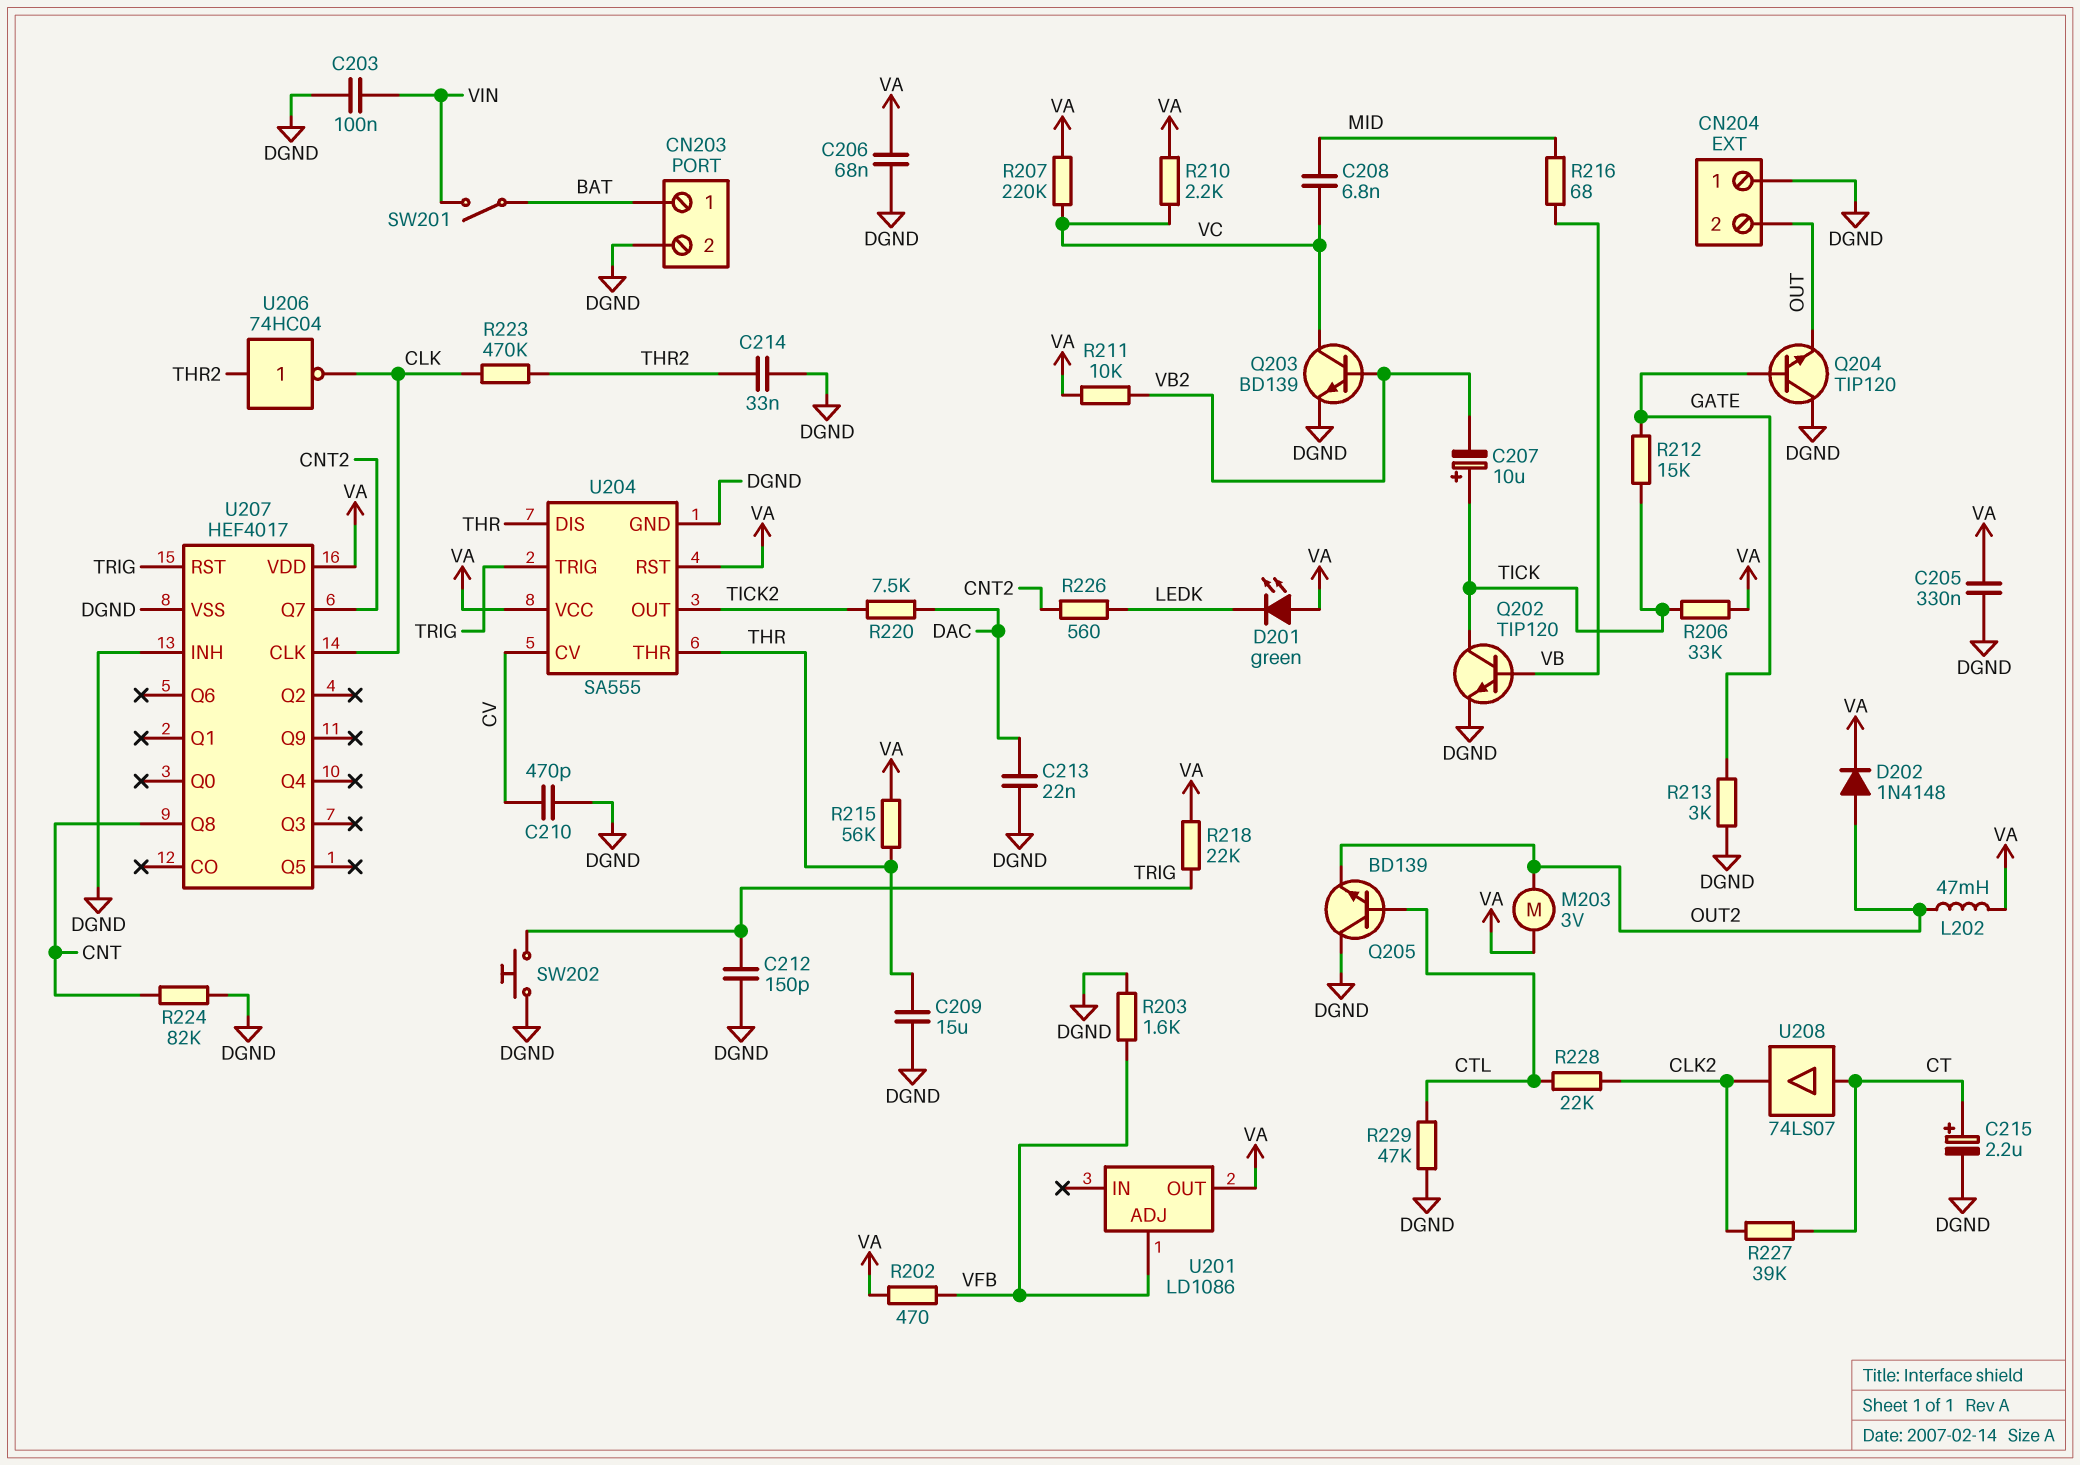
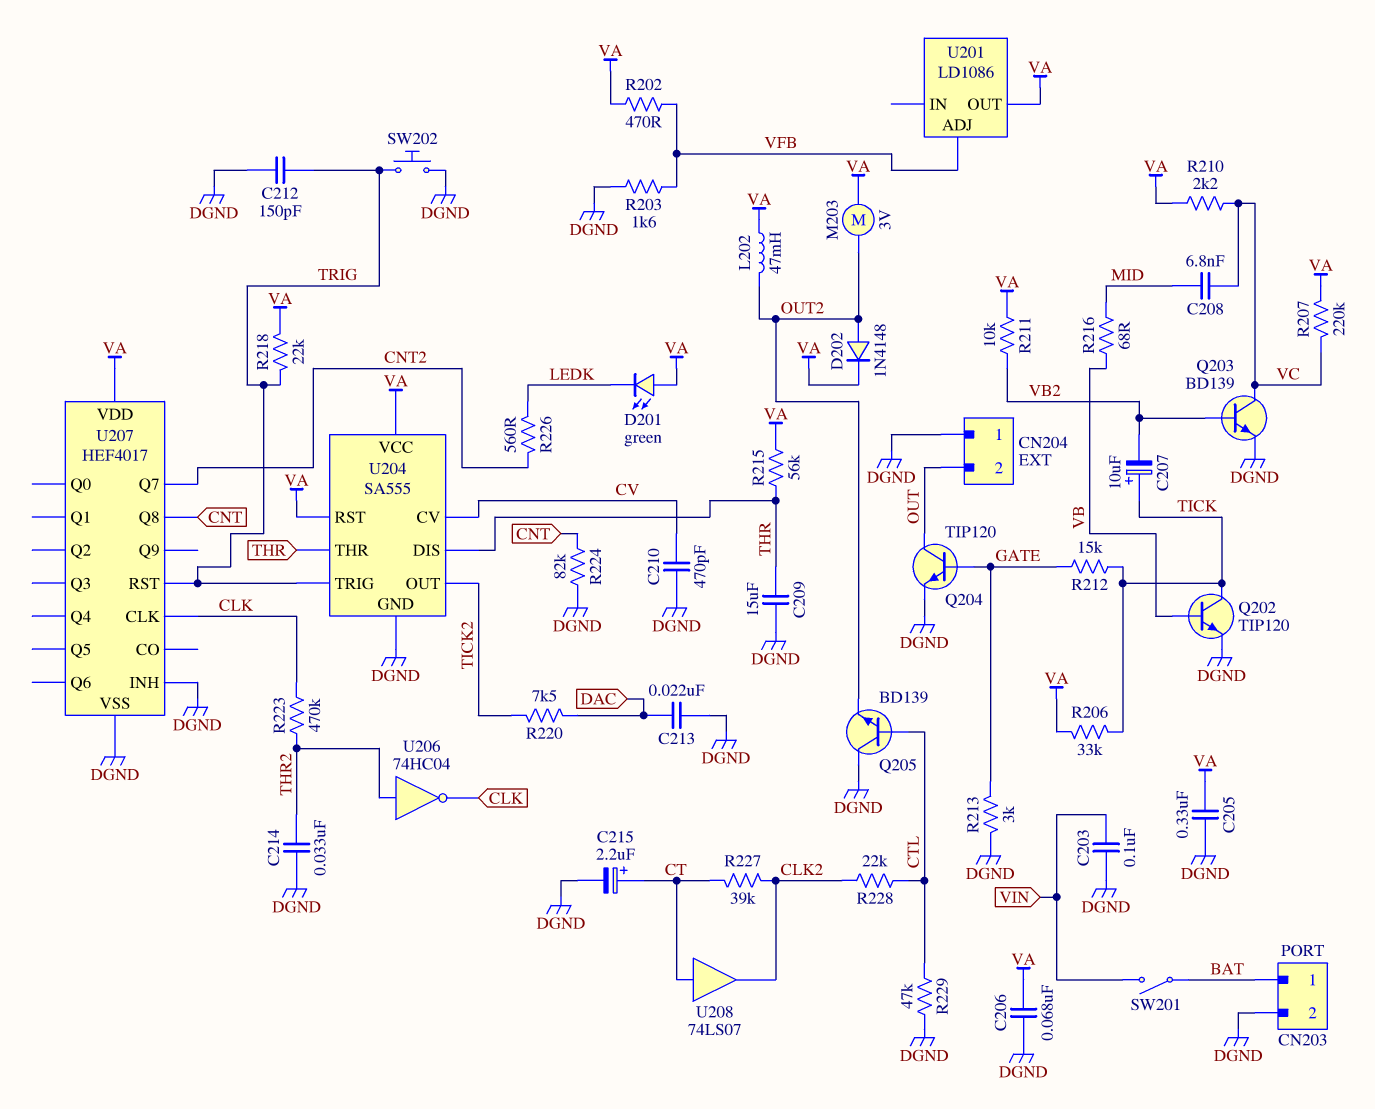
Q204: NPN TIP120 (B GATE, C DGND, E OUT) -> NPN TIP120 (B GATE, C OUT, E DGND)

